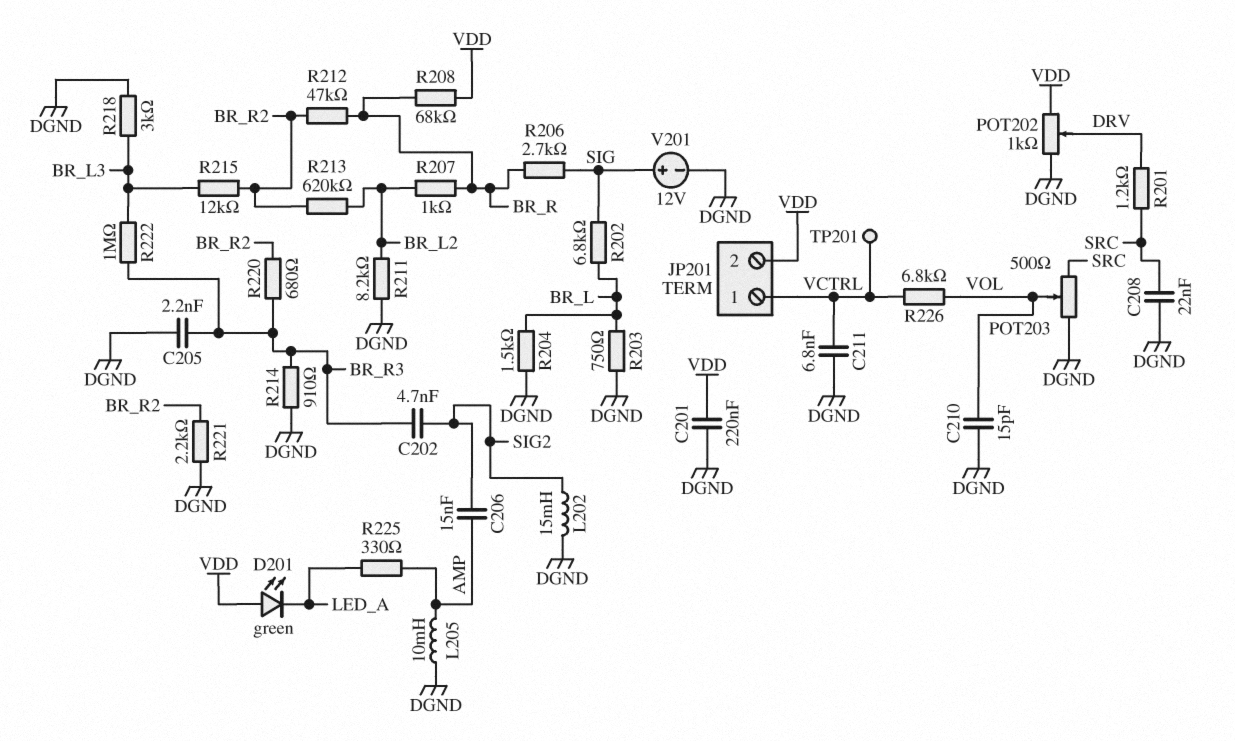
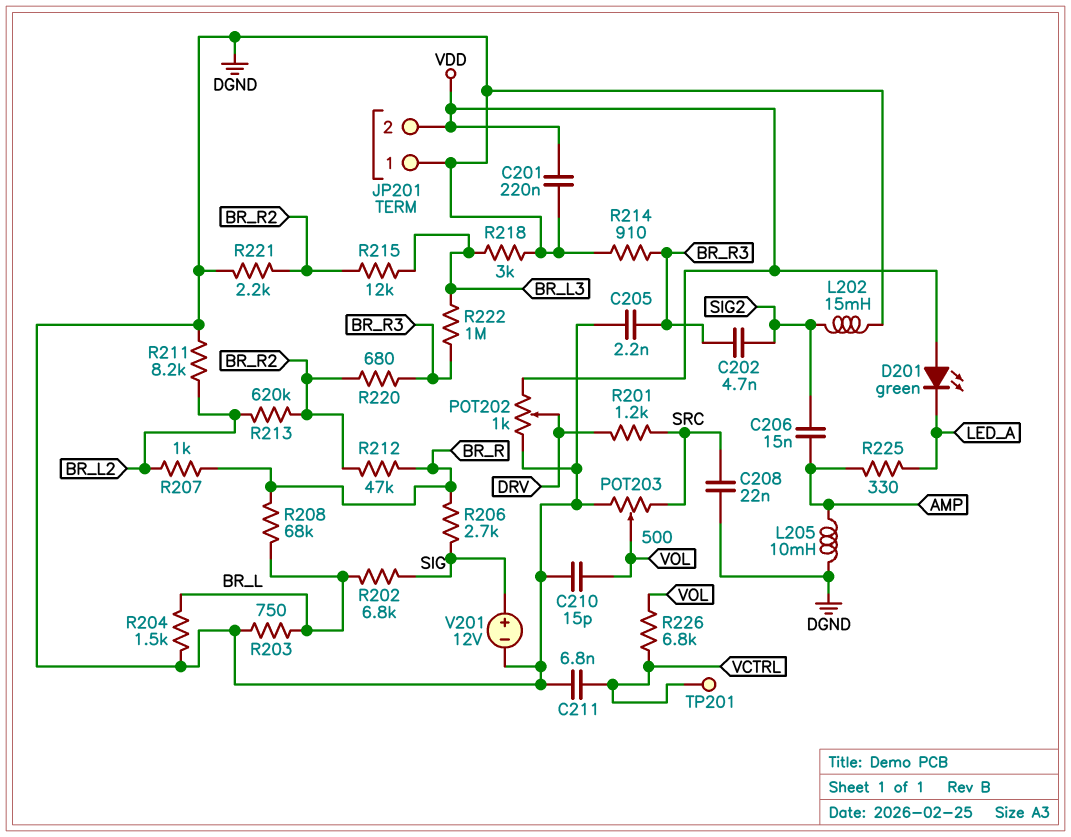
JP201 pin 1: VCTRL -> DGND
R208: 68k (BR_R, VDD) -> 68k (BR_L, BR_R)

